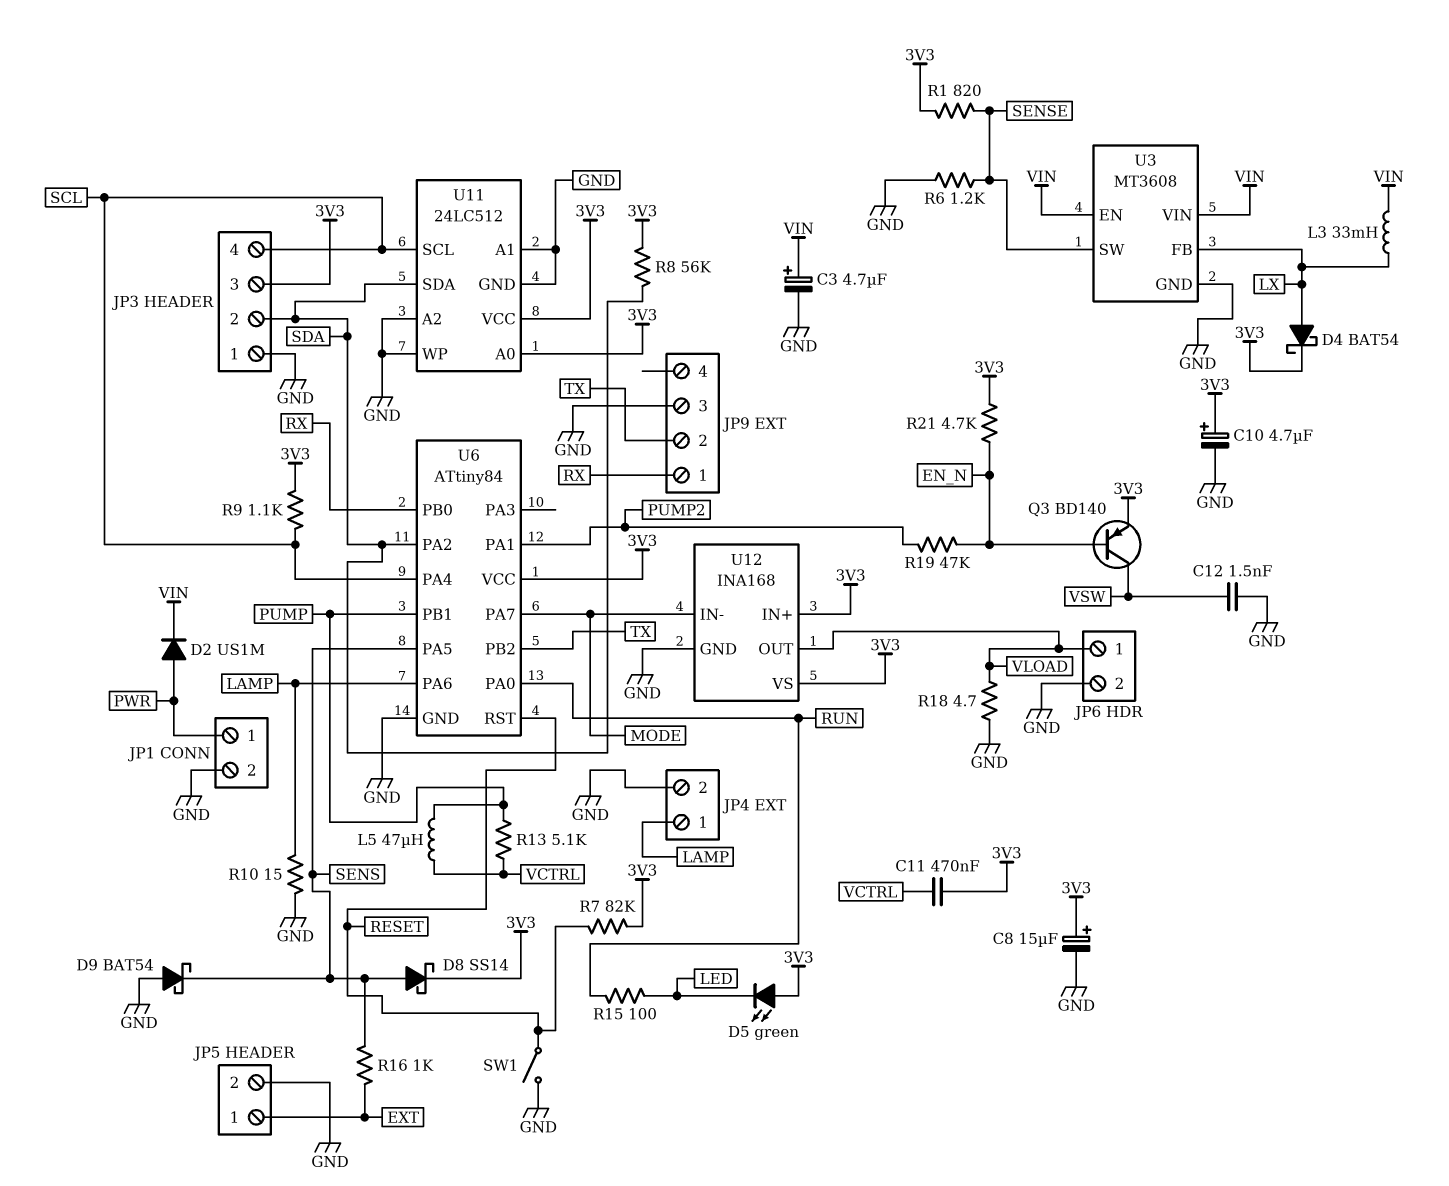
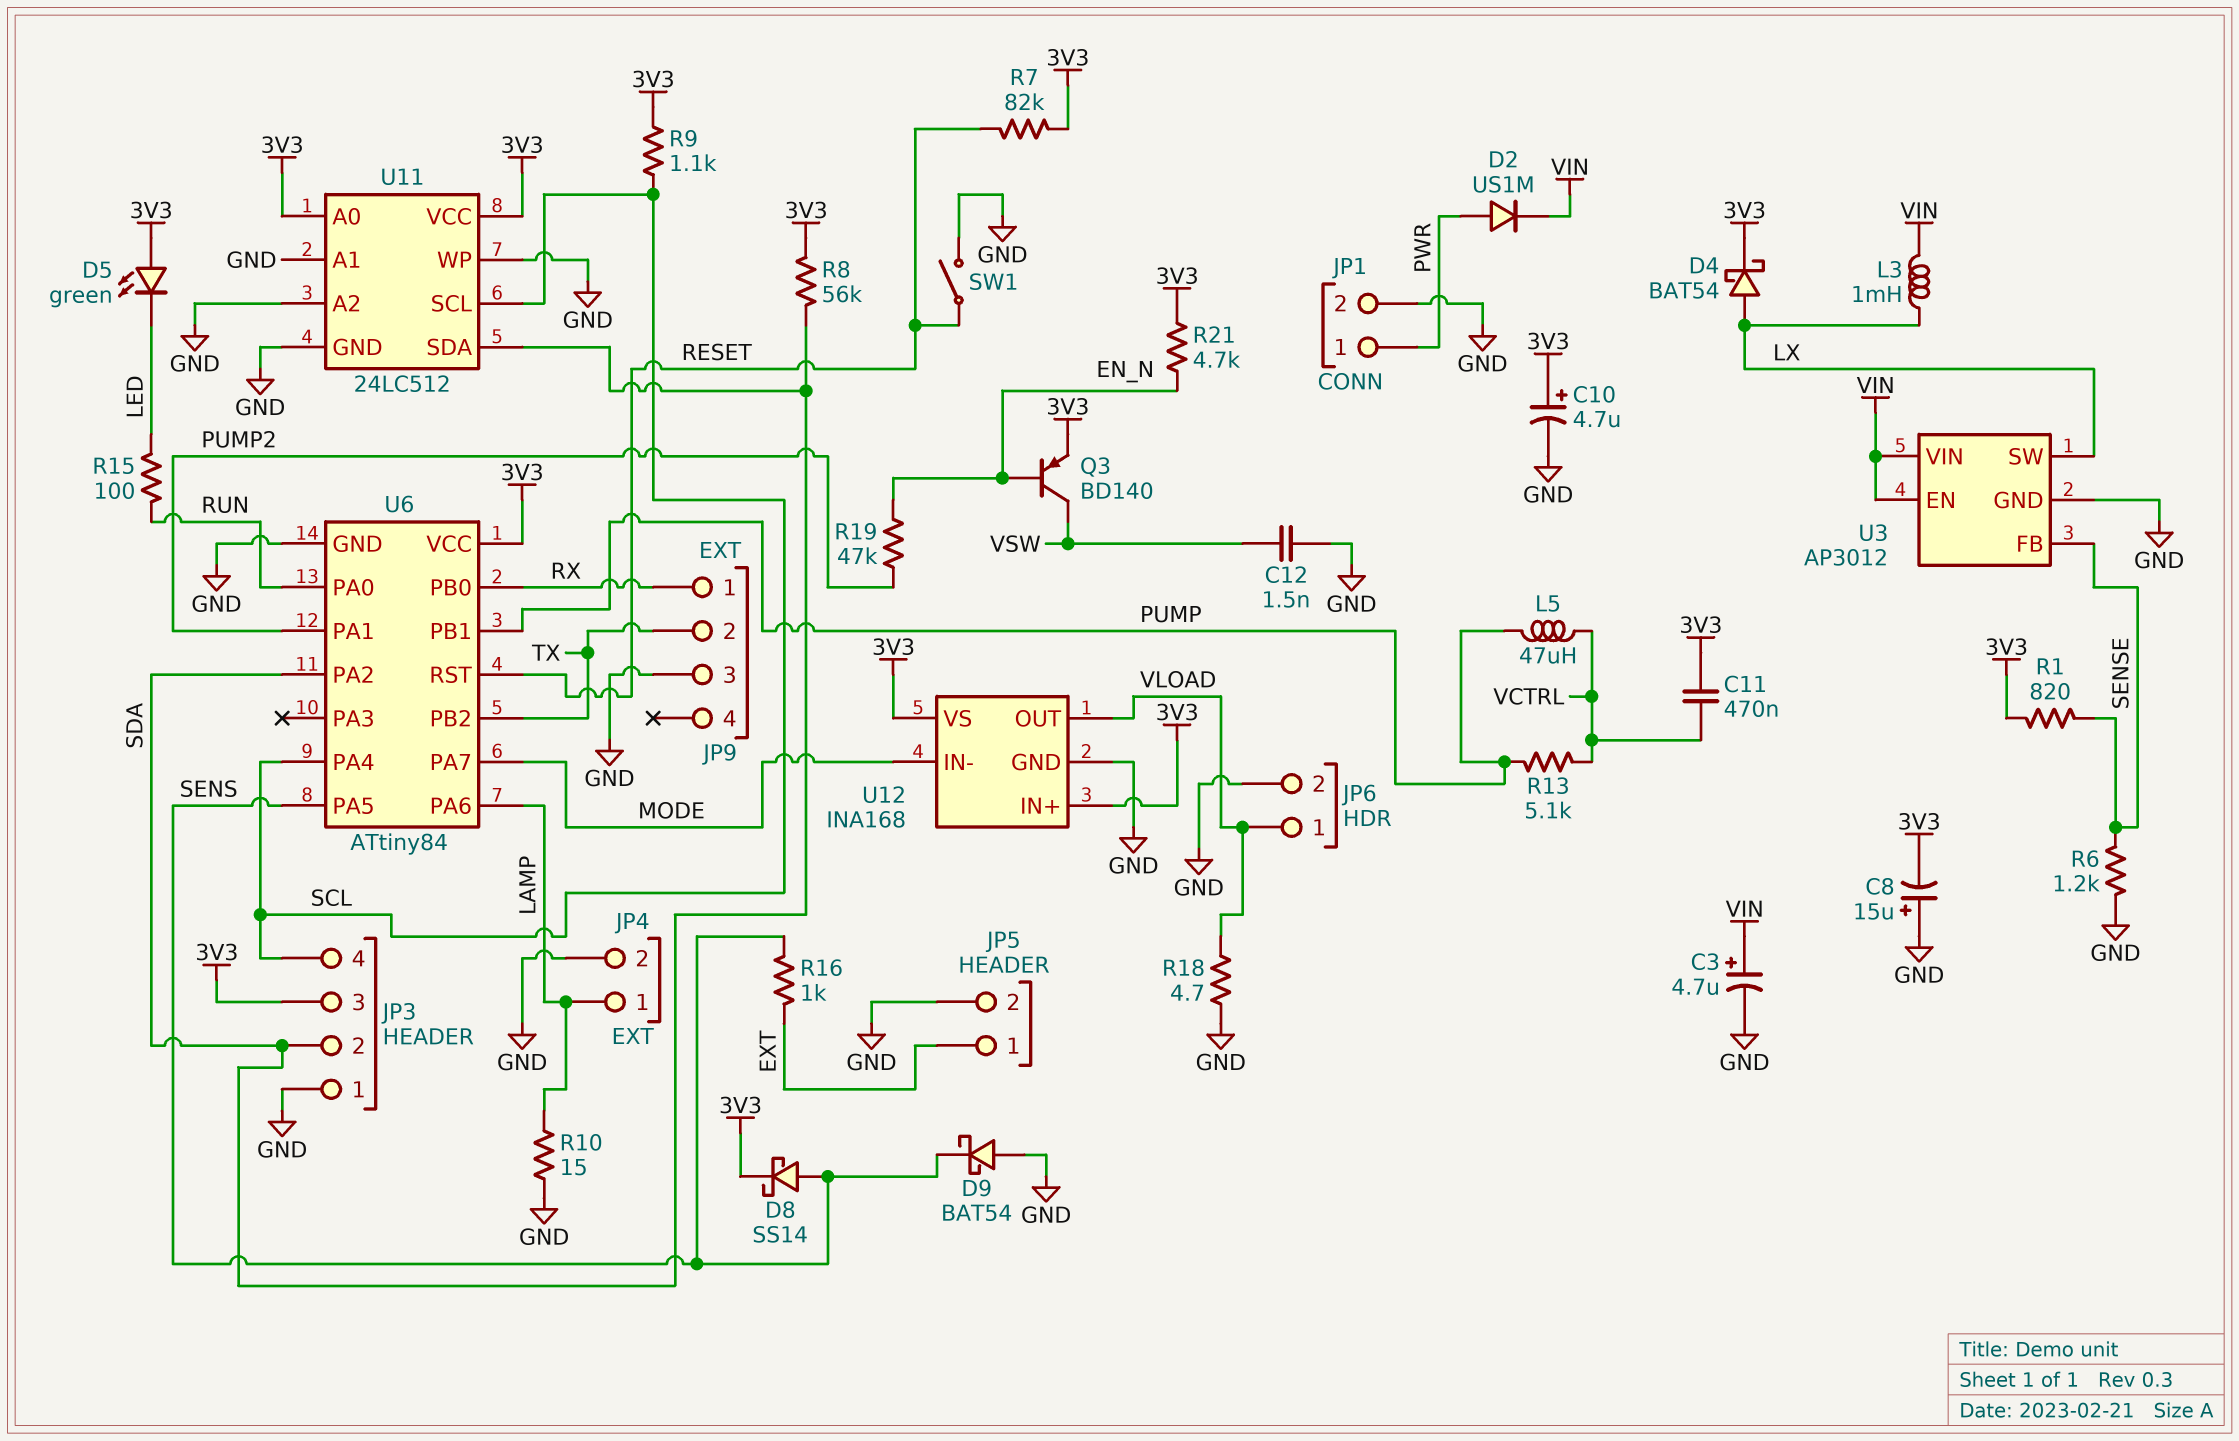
C8: 15uF (plus 3V3, minus GND) -> 15uF (plus GND, minus 3V3)
L3: 33mH (LX, VIN) -> 1mH (LX, VIN)
U3: MT3608 -> AP3012
U3 pin FB: LX -> SENSE
U3 pin SW: SENSE -> LX

